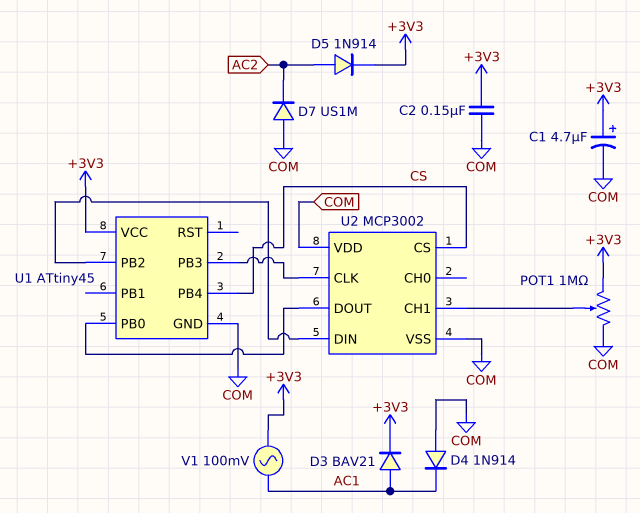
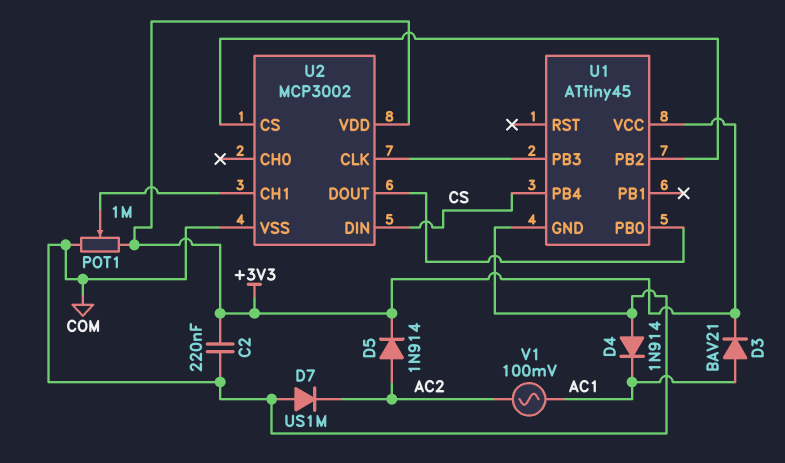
C1: 4.7uF (plus +3V3, minus COM) -> none
C2: 150nF (+3V3, COM) -> 220nF (+3V3, COM)
U2 pin CS: CS -> U1/PB2
U2 pin DIN: U1/PB2 -> CS
U2 pin VDD: COM -> +3V3
V1: AC 100mV (+3V3, AC1) -> AC 100mV (AC1, AC2)

